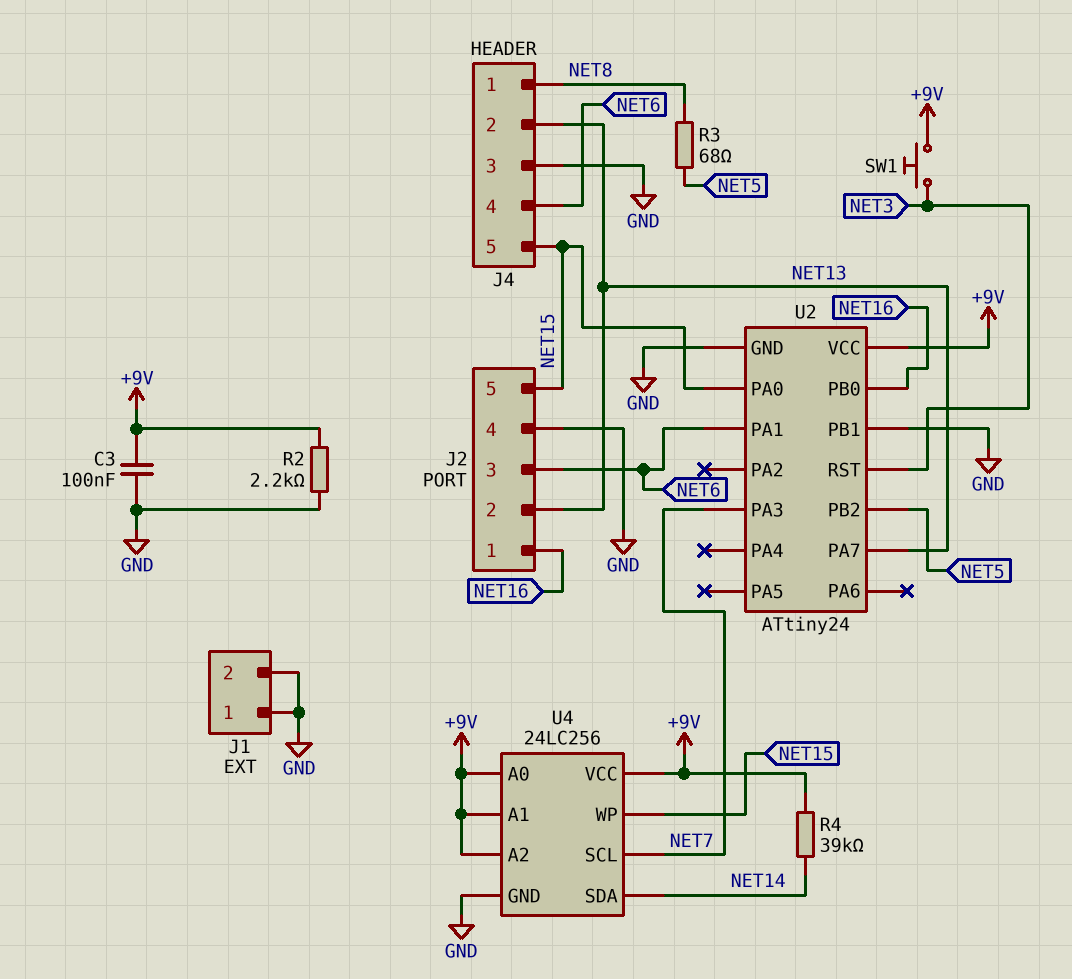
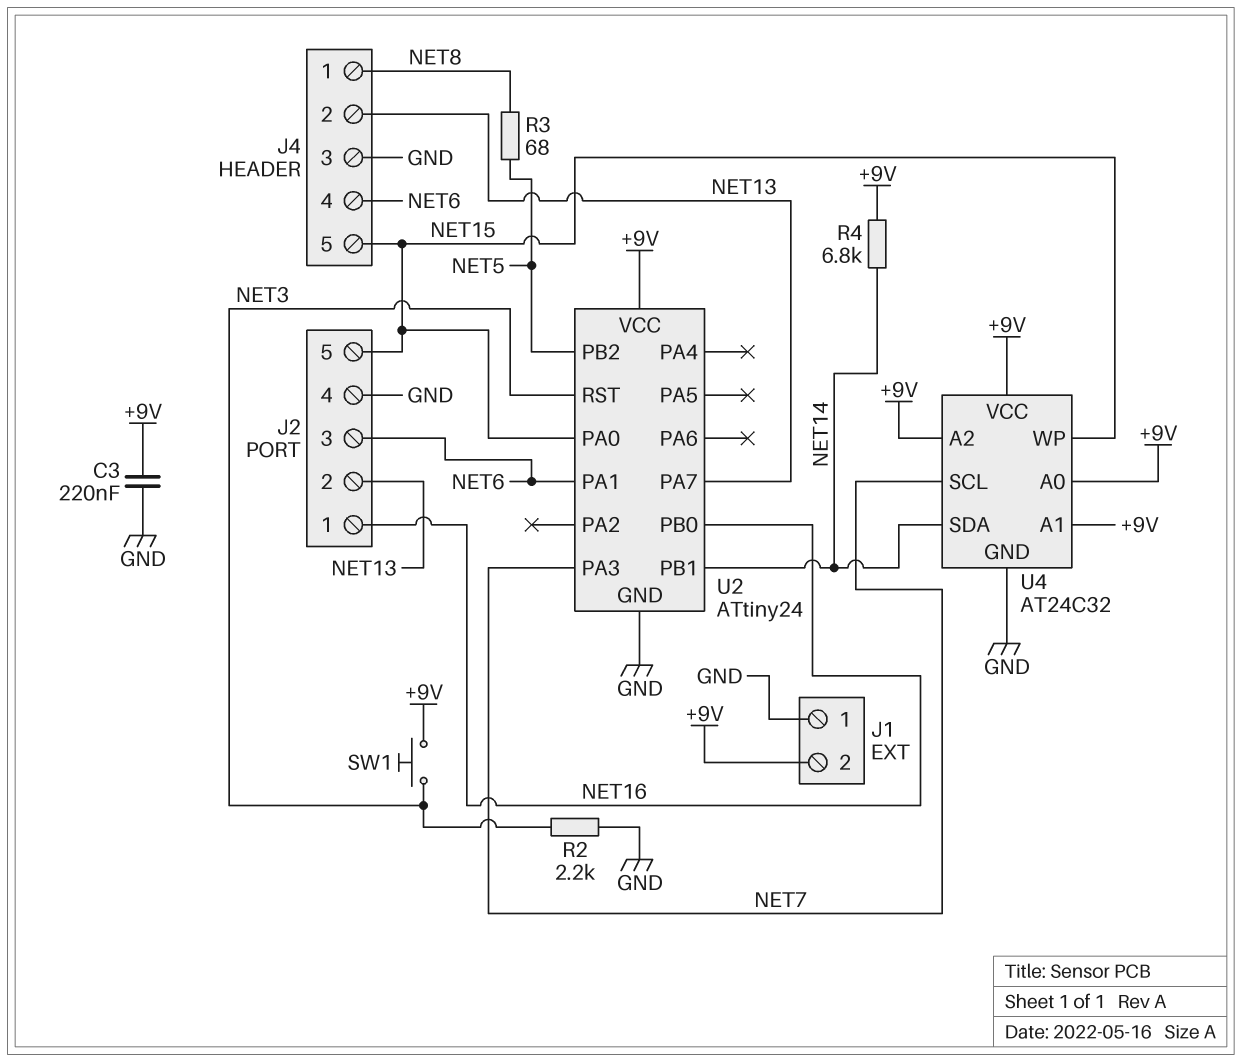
C3: 100nF (+9V, GND) -> 220nF (+9V, GND)
J1 pin 2: GND -> +9V
R2: 2.2k (+9V, GND) -> 2.2k (GND, NET3)
R4: 39k (+9V, NET14) -> 6.8k (+9V, NET14)
U2 pin PB1: GND -> NET14
U4: 24LC256 -> AT24C32

